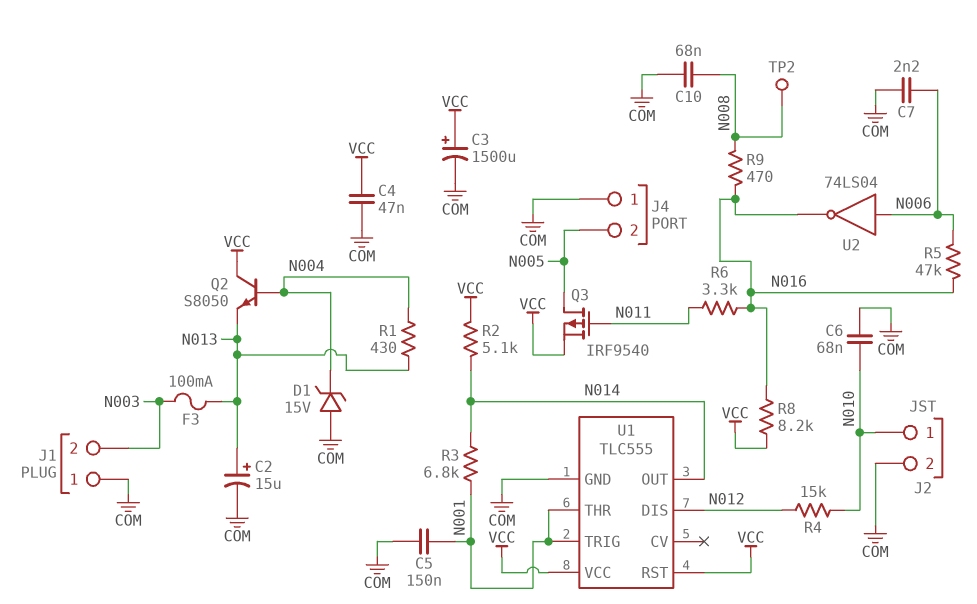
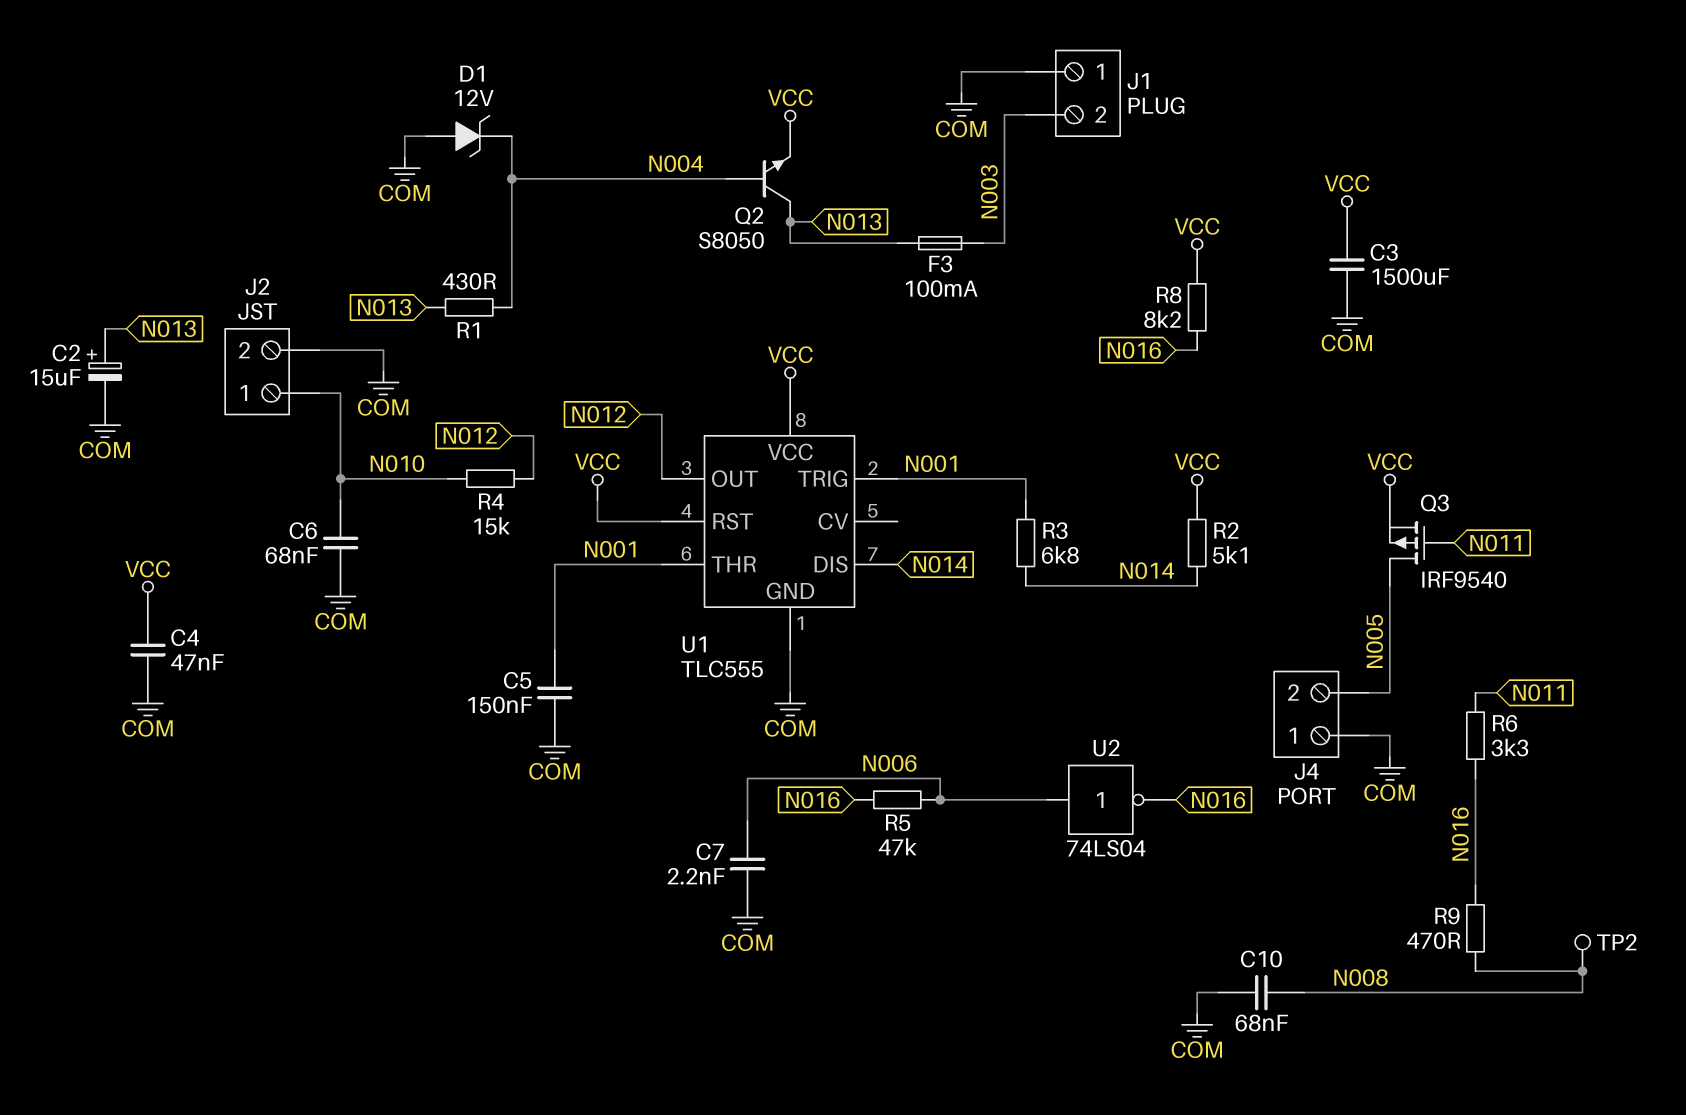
C3: 1500uF (plus VCC, minus COM) -> 1500uF (COM, VCC)
D1: zener 15V (A COM, K N004) -> zener 12V (A COM, K N004)
Q2: NPN S8050 (B N004, C VCC, E N013) -> NPN S8050 (B N004, C N013, E VCC)
U1 pin DIS: N012 -> N014
U1 pin OUT: N014 -> N012

